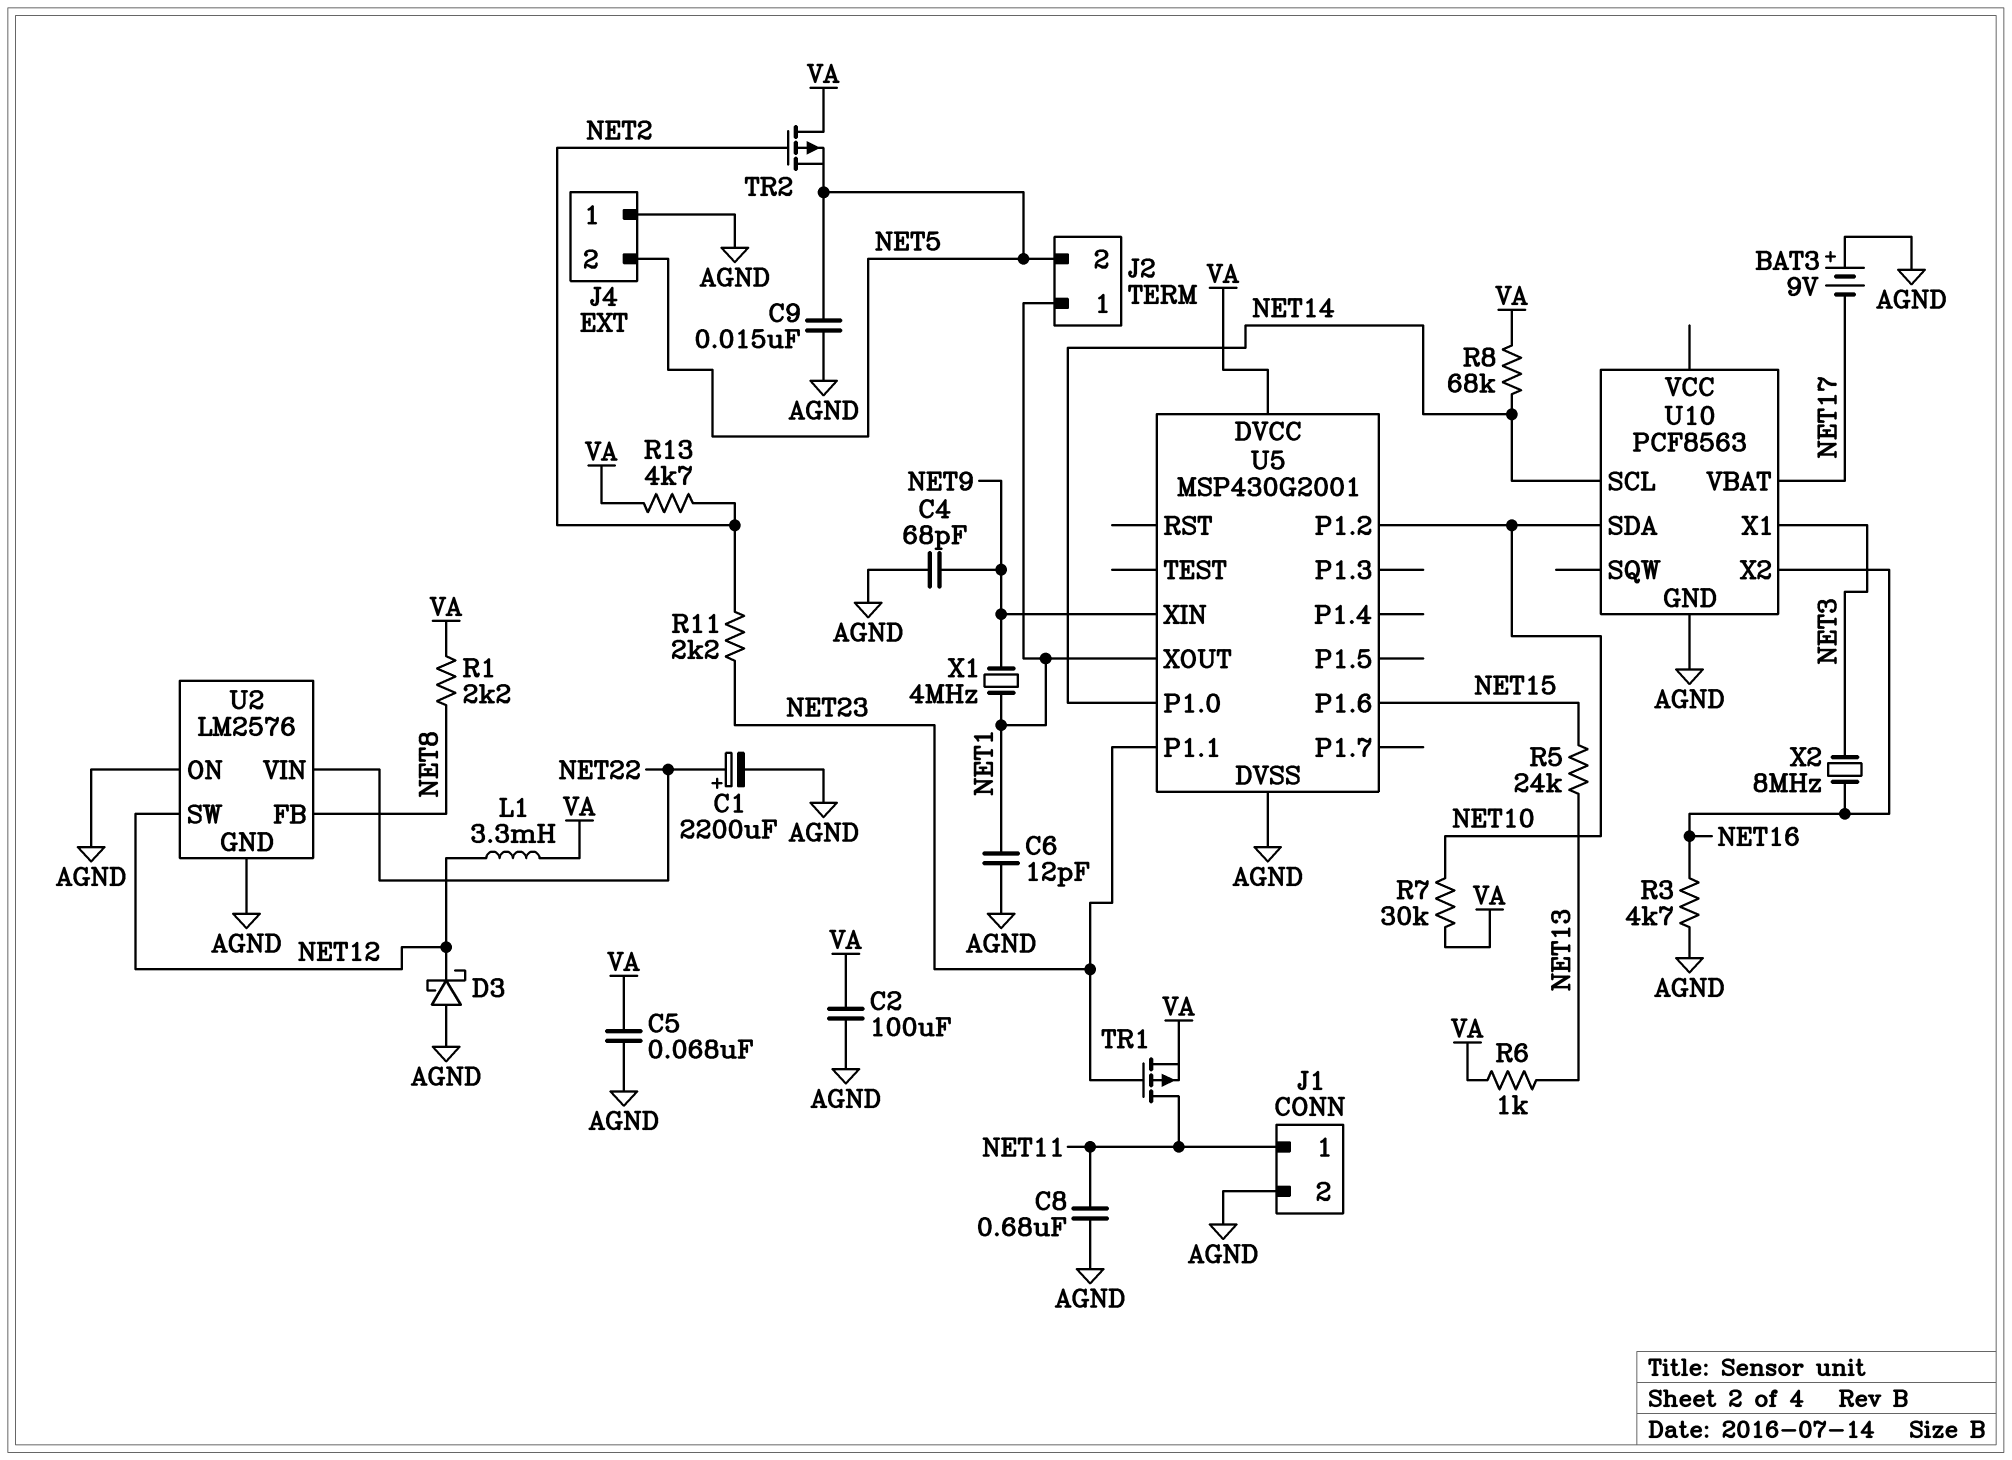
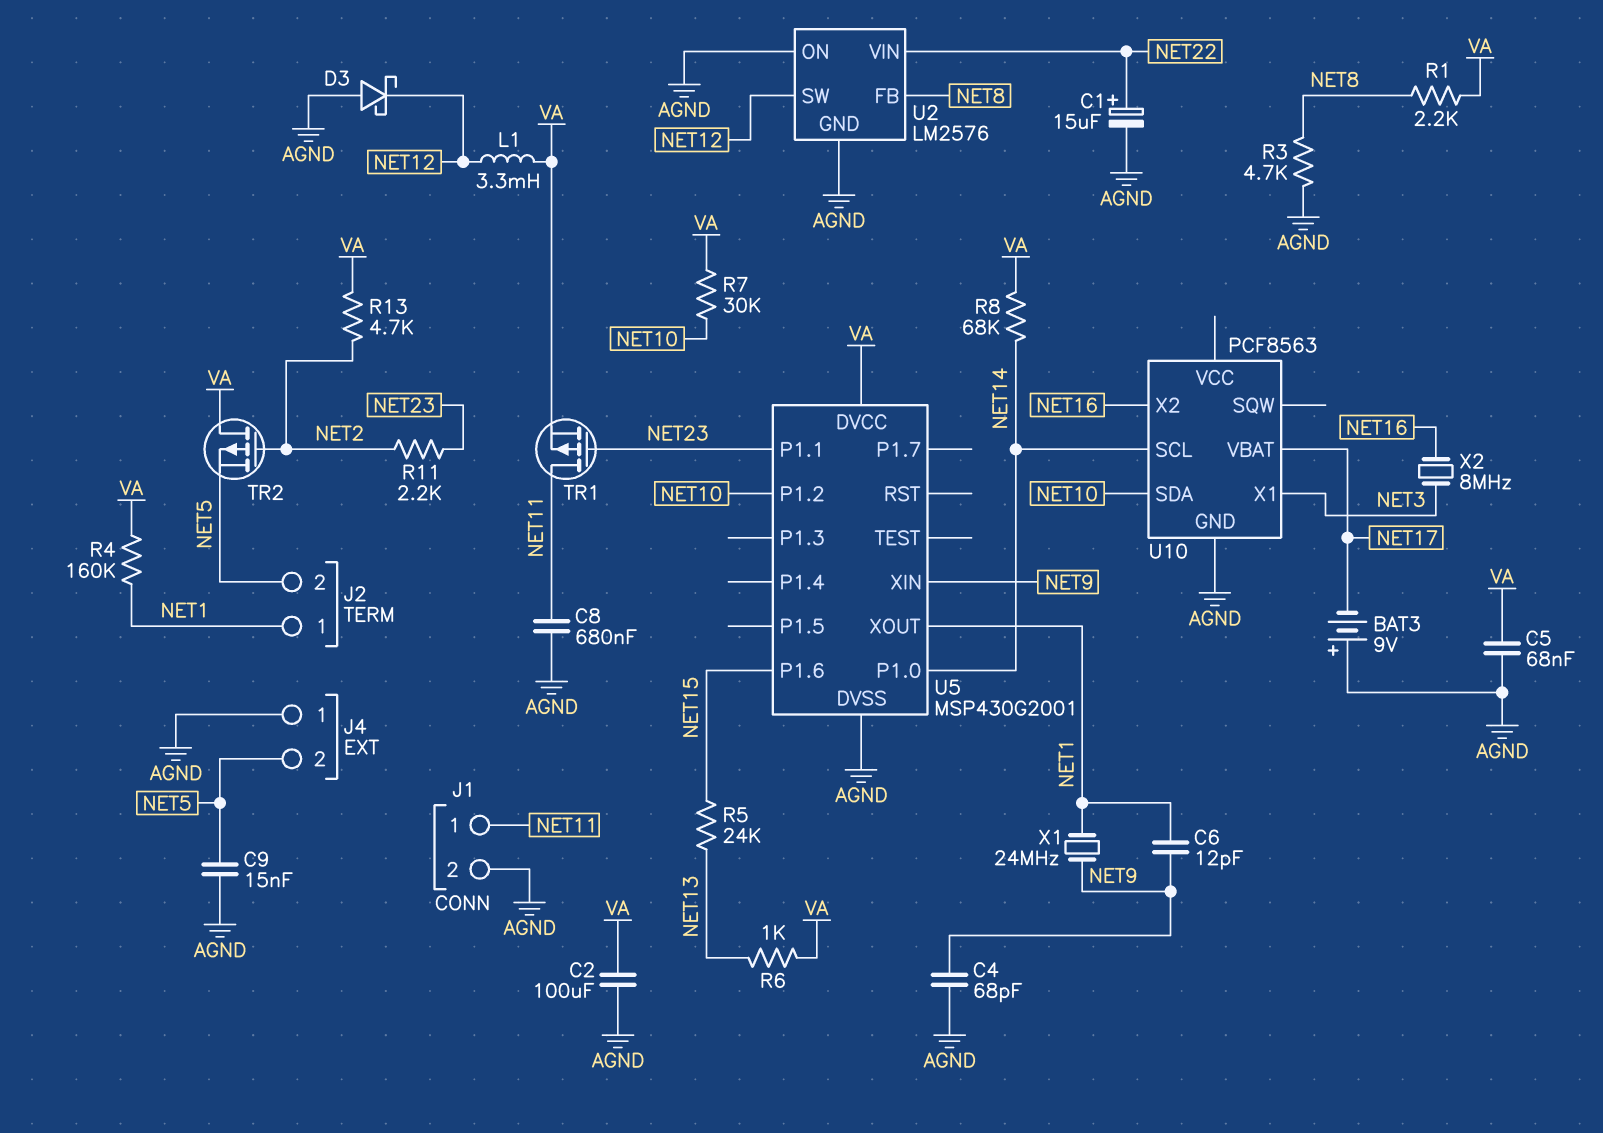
C1: 2200uF (plus NET22, minus AGND) -> 15uF (plus NET22, minus AGND)
C6: 12pF (AGND, NET1) -> 12pF (NET1, NET9)
R3: 4.7k (AGND, NET16) -> 4.7k (AGND, NET8)
R4: none -> 160k (NET1, VA)
X1: 4MHz (NET1, NET9) -> 24MHz (NET1, NET9)

